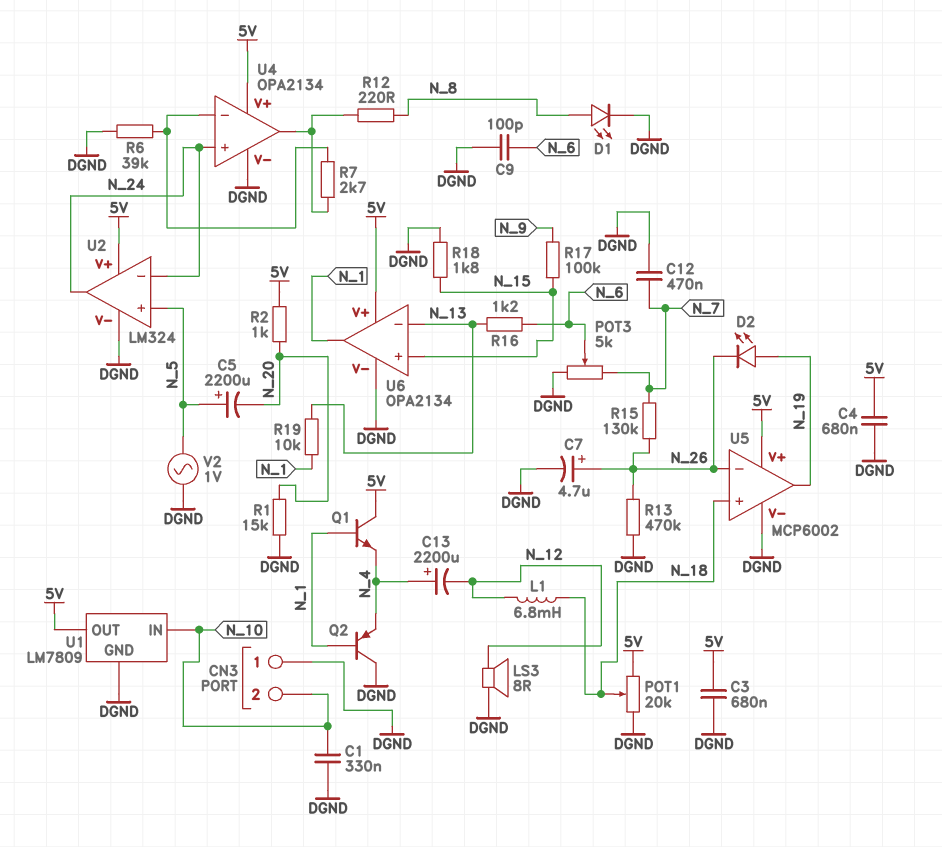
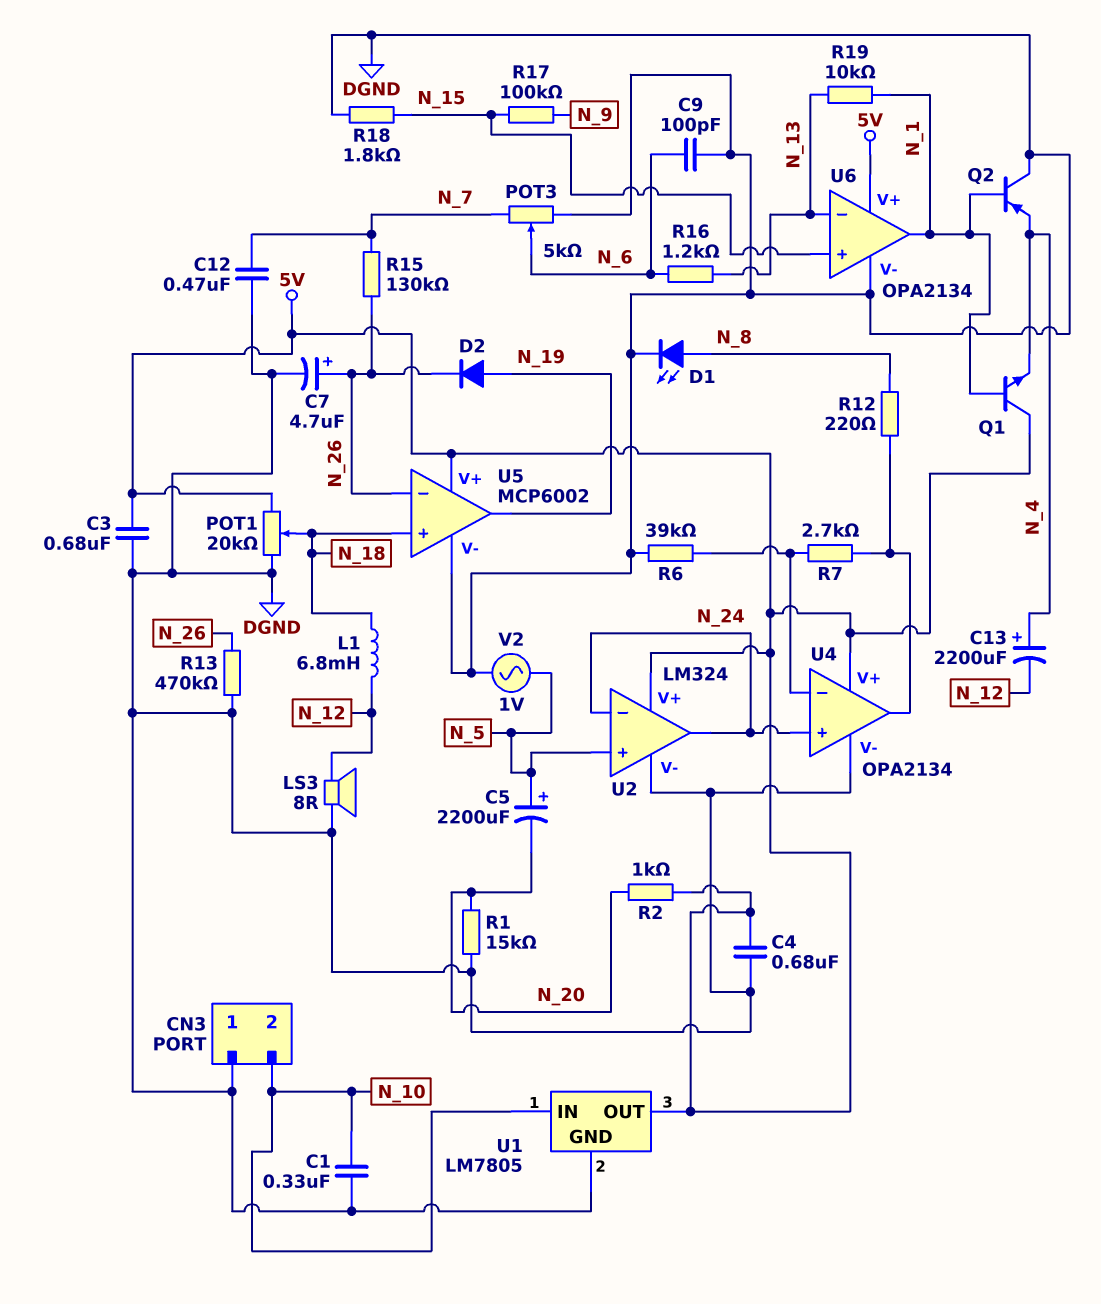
D2: LED (A N_19, K N_26) -> diode (A N_19, K N_26)
U1: LM7809 -> LM7805

